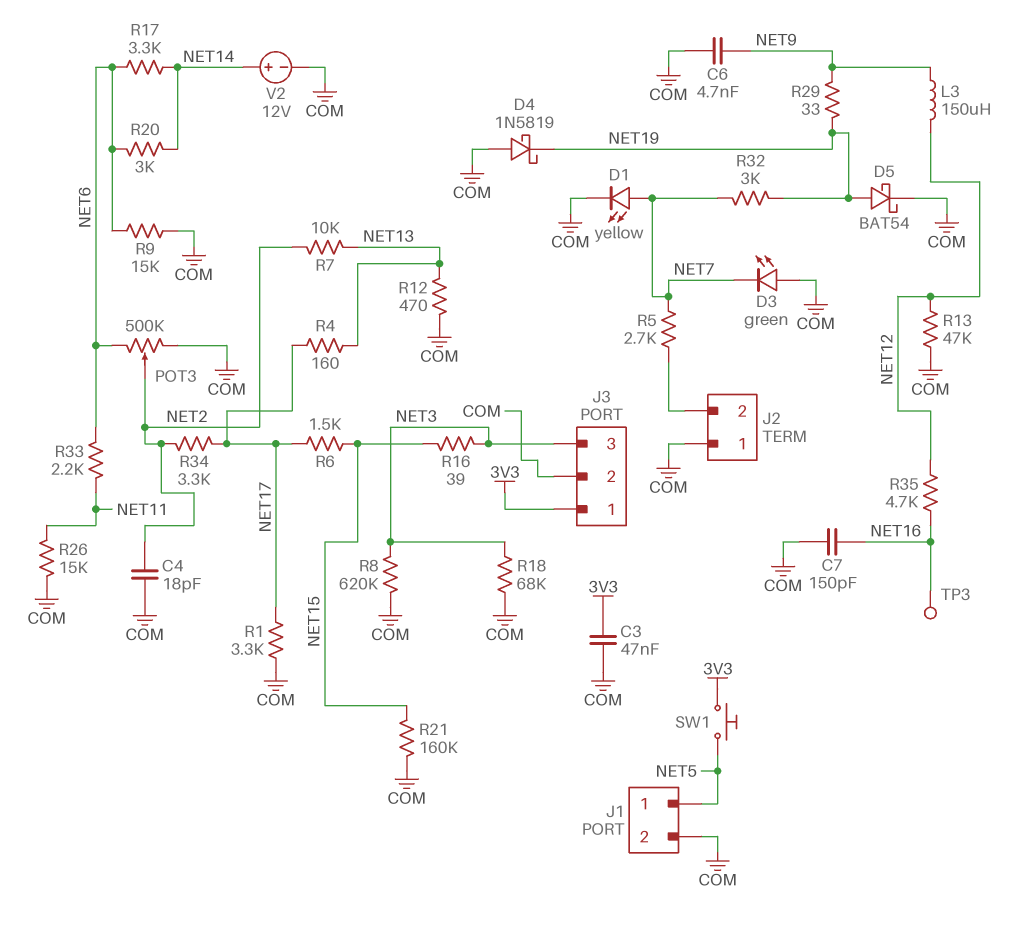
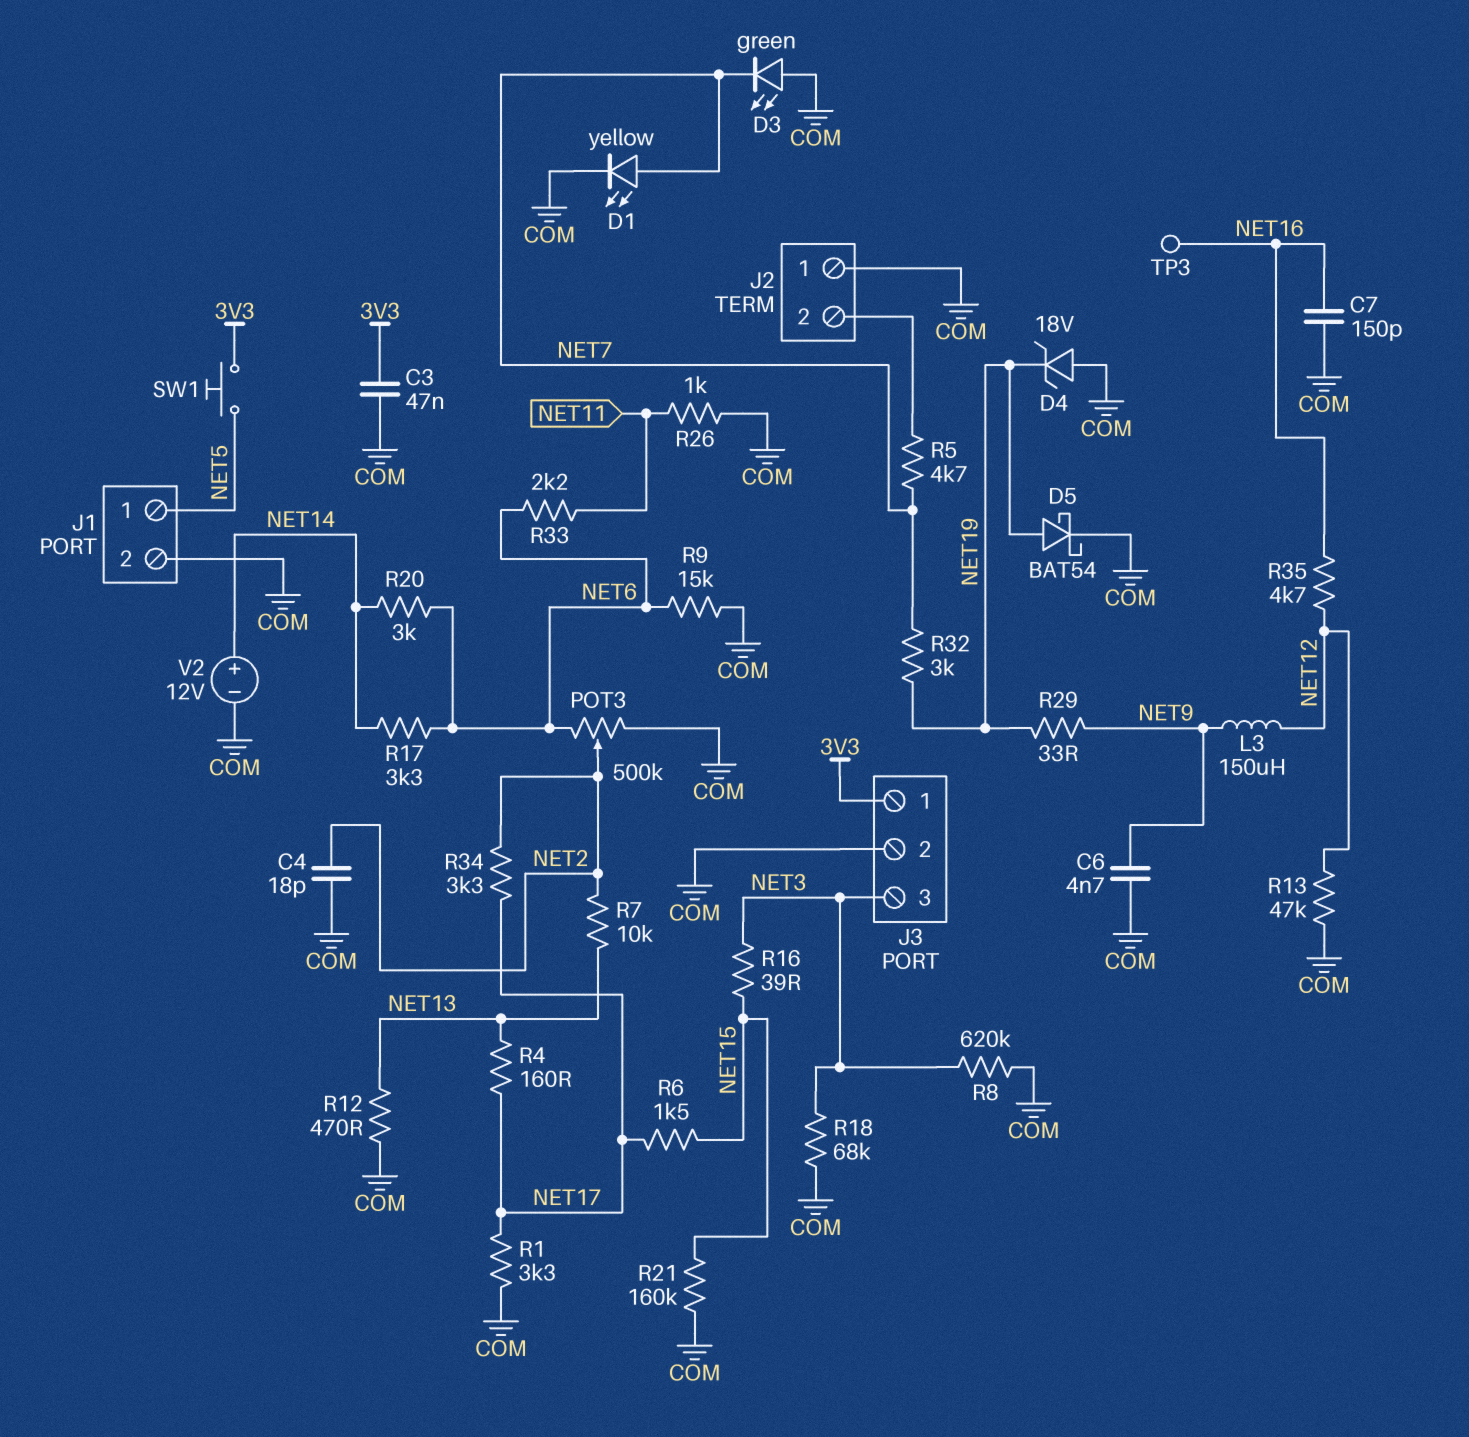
D4: schottky 1N5819 (A COM, K NET19) -> zener 18V (A COM, K NET19)
R5: 2.7k (J2/2, NET7) -> 4.7k (J2/2, NET7)
R26: 15k (COM, NET11) -> 1k (COM, NET11)

